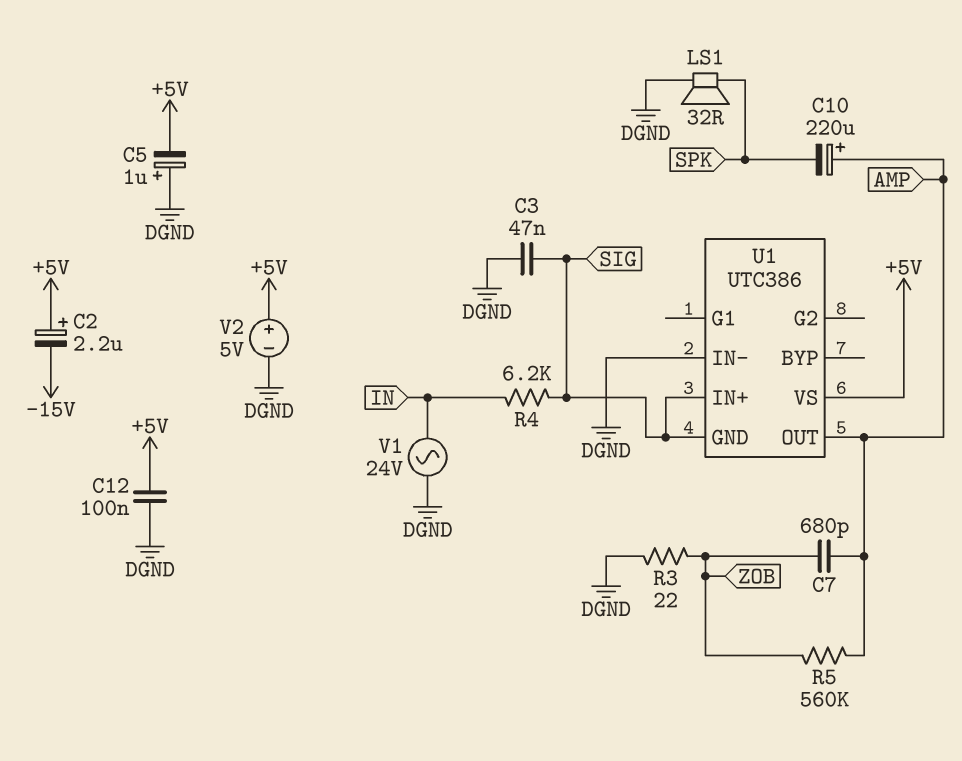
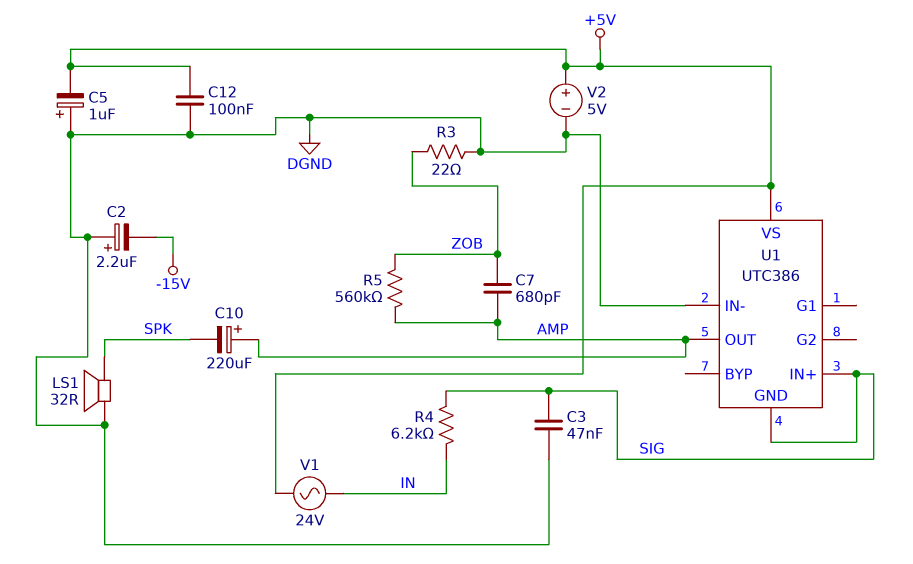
C2: 2.2uF (plus +5V, minus -15V) -> 2.2uF (plus DGND, minus -15V)
V1: AC 24V (DGND, IN) -> AC 24V (+5V, IN)

